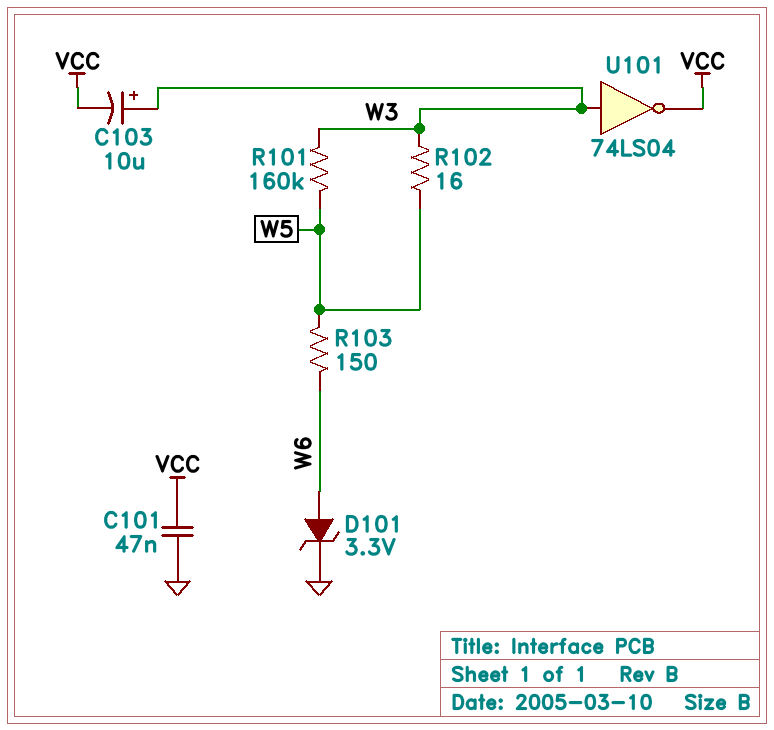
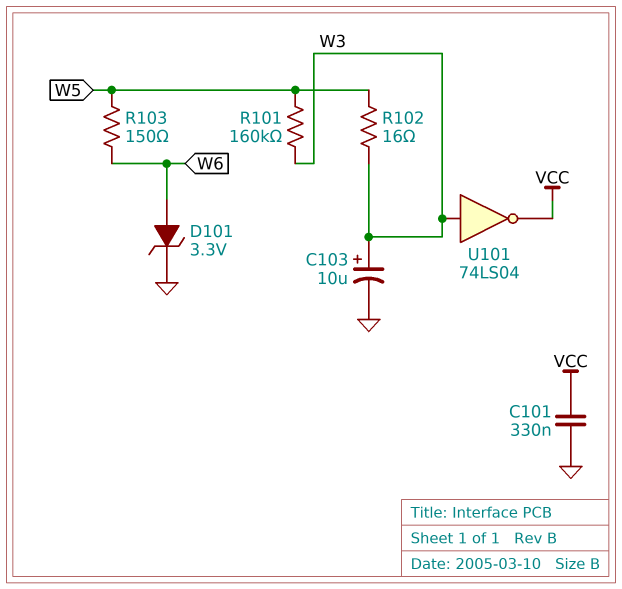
C101: 47nF (GND, VCC) -> 330nF (GND, VCC)
C103: 10uF (plus W3, minus VCC) -> 10uF (plus W3, minus GND)

